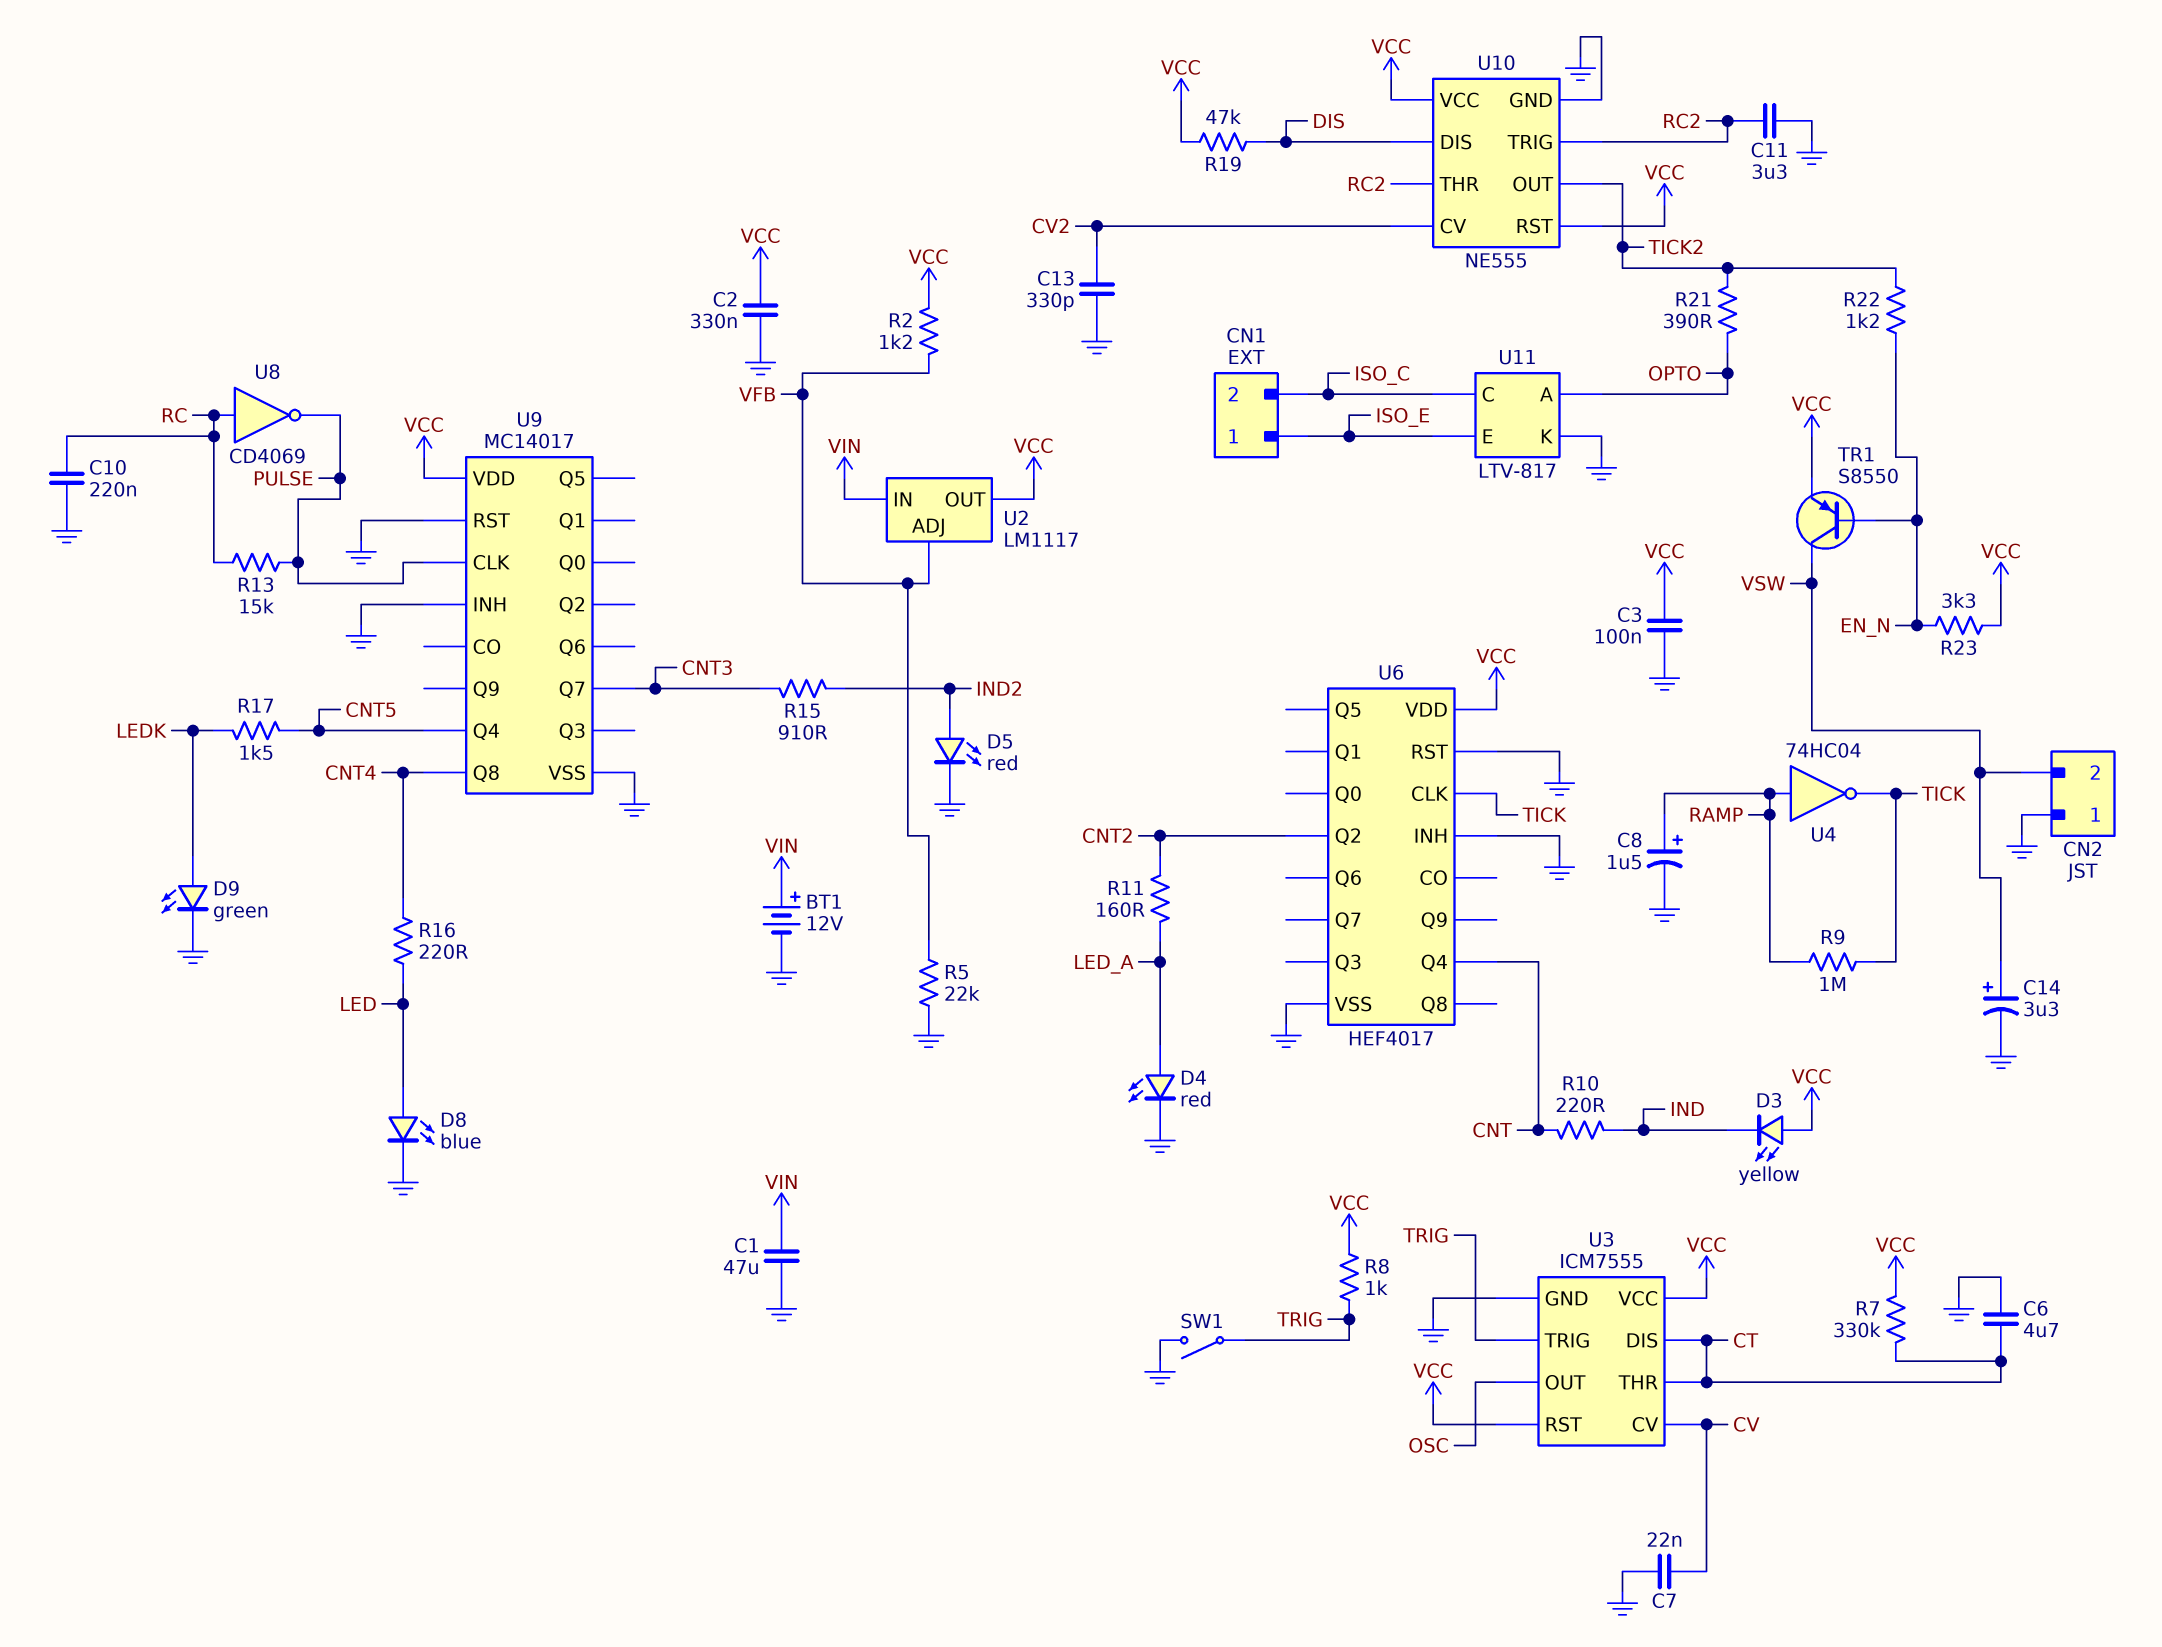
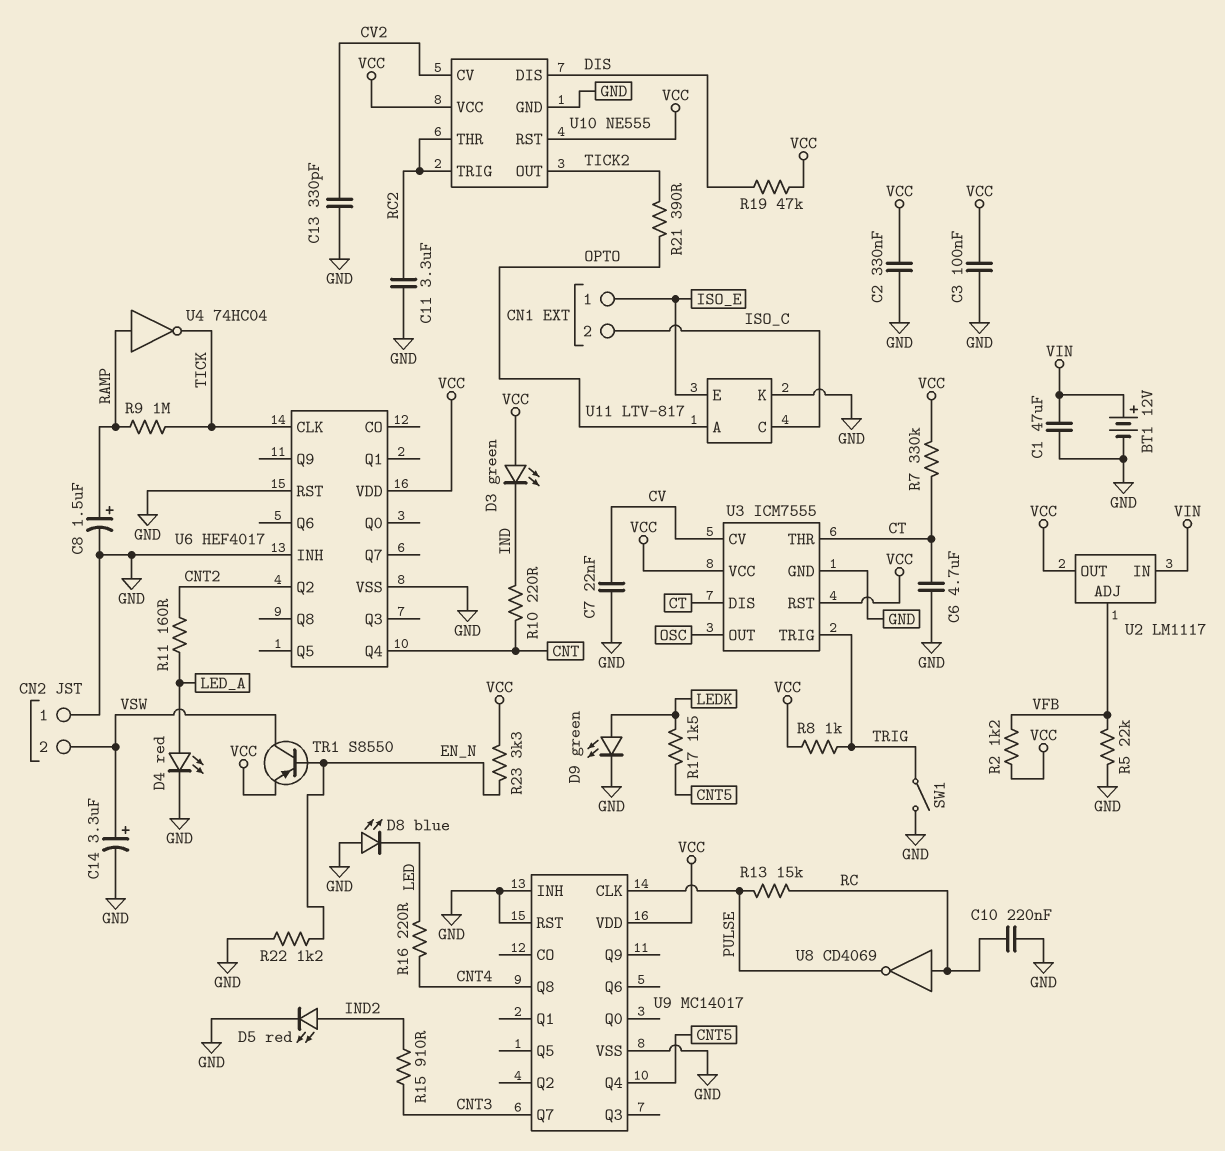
D3: LED yellow (A VCC, K IND) -> LED green (A VCC, K IND)
D8: LED blue (A LED, K GND) -> LED blue (A GND, K LED)
R22: 1.2k (EN_N, TICK2) -> 1.2k (EN_N, GND)

